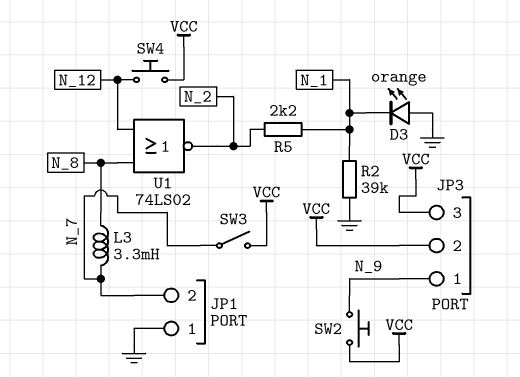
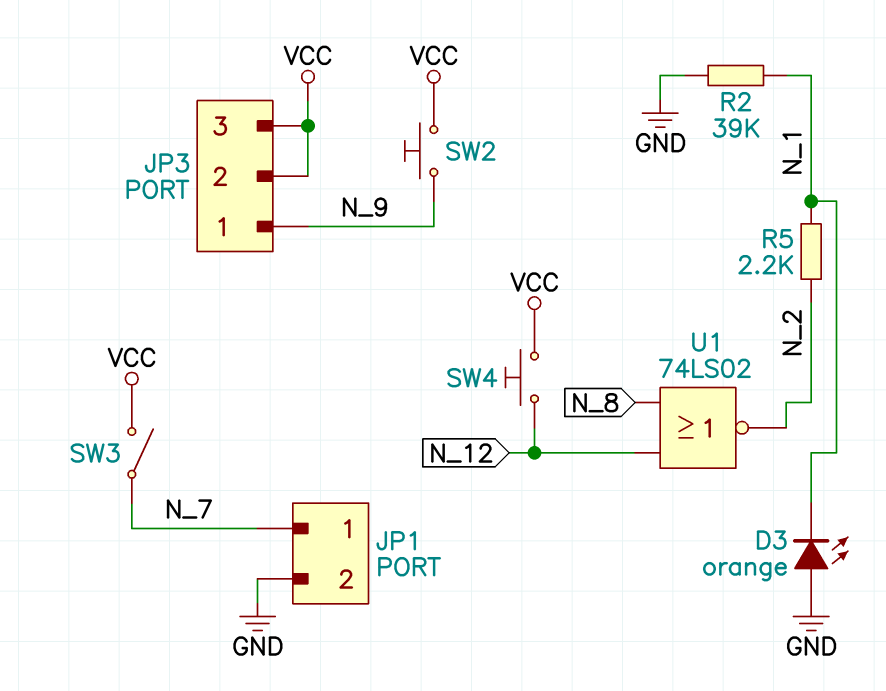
JP1 pin 1: GND -> N_7
JP1 pin 2: N_7 -> GND
L3: 3.3mH (N_7, N_8) -> none

